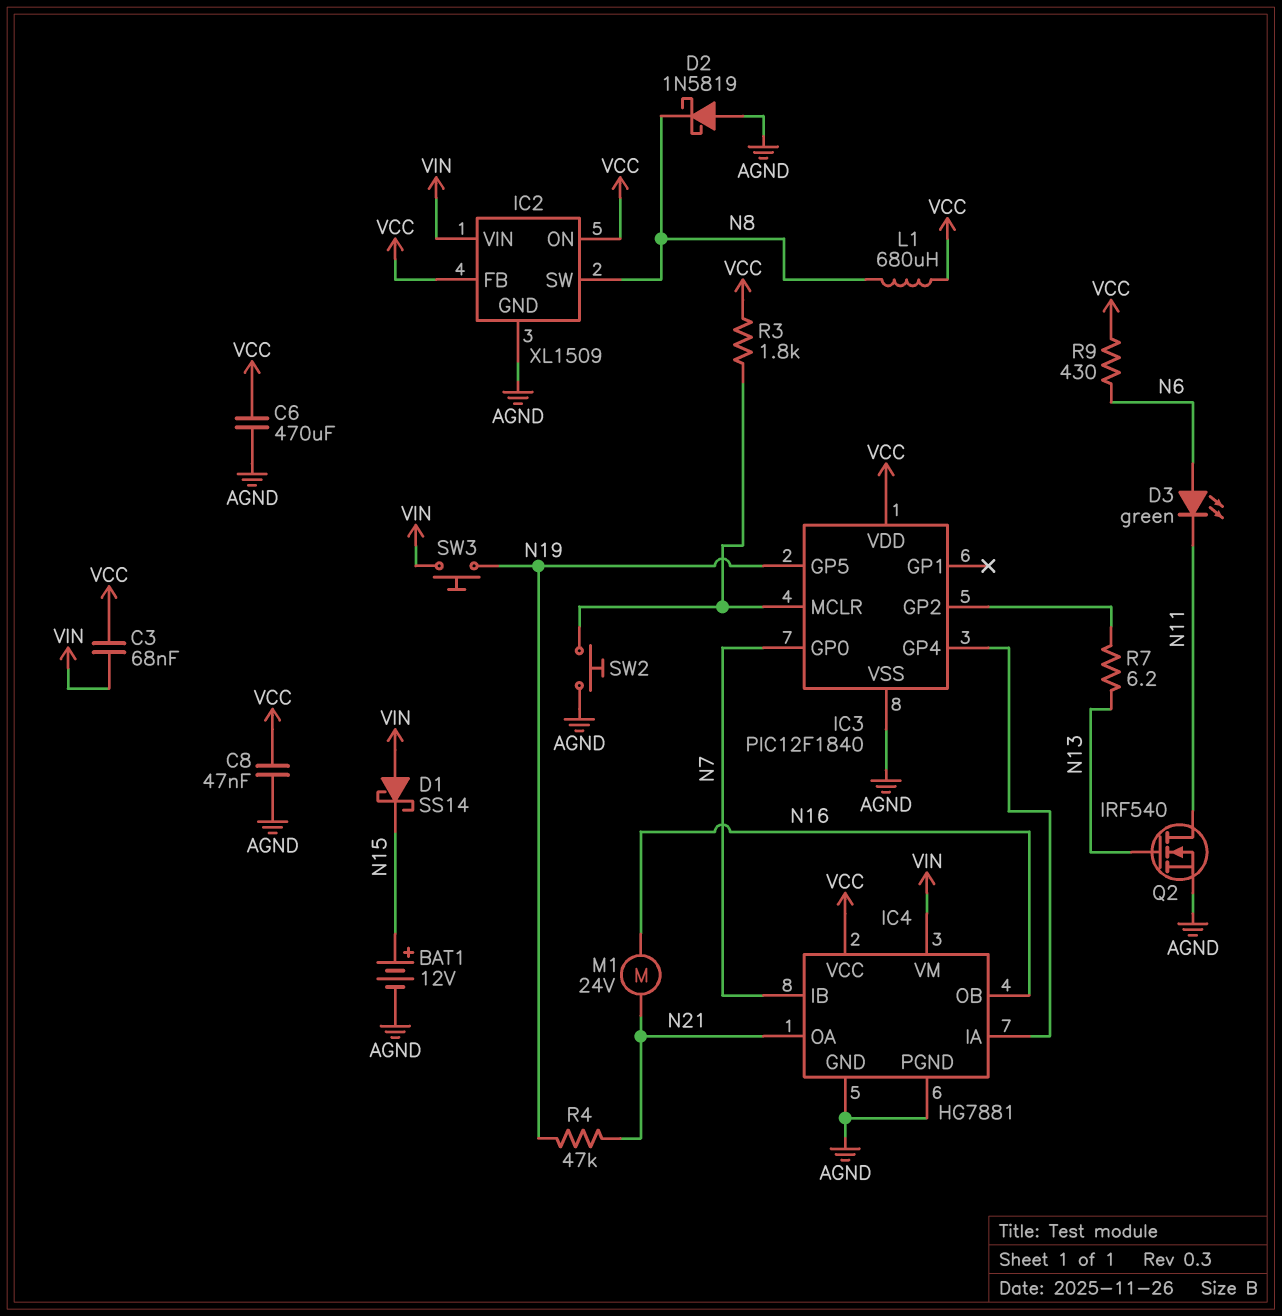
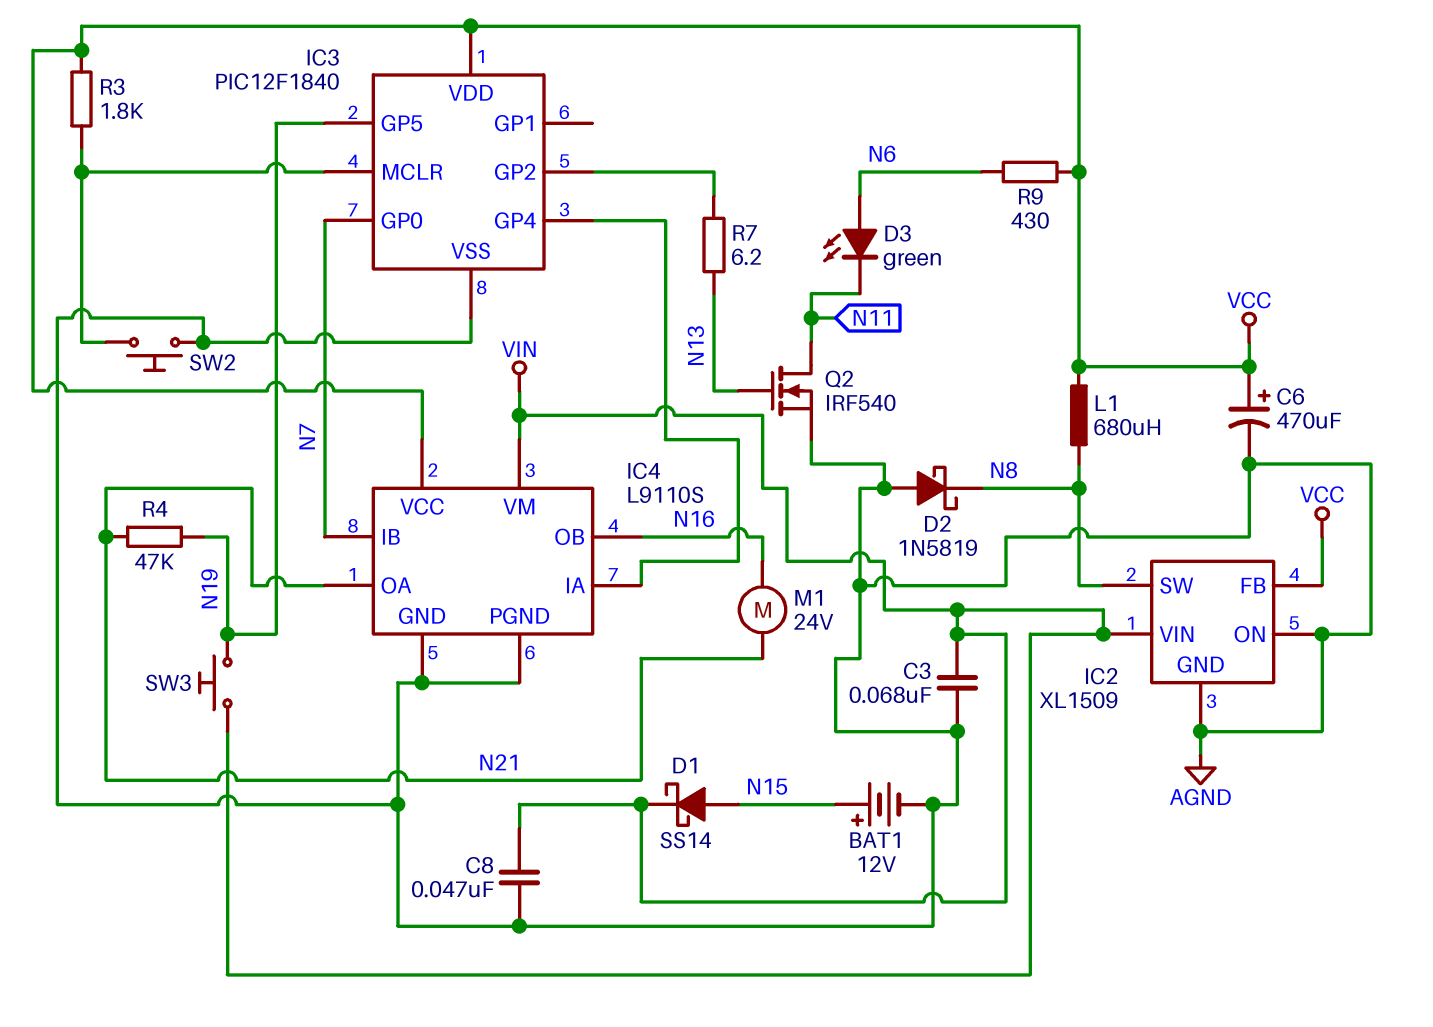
C3: 68nF (VCC, VIN) -> 68nF (AGND, VIN)
C6: 470uF (AGND, VCC) -> 470uF (plus VCC, minus AGND)
C8: 47nF (AGND, VCC) -> 47nF (AGND, VIN)
D1: schottky SS14 (A VIN, K N15) -> schottky SS14 (A N15, K VIN)
IC2 pin ON: VCC -> AGND
IC4: HG7881 -> L9110S

